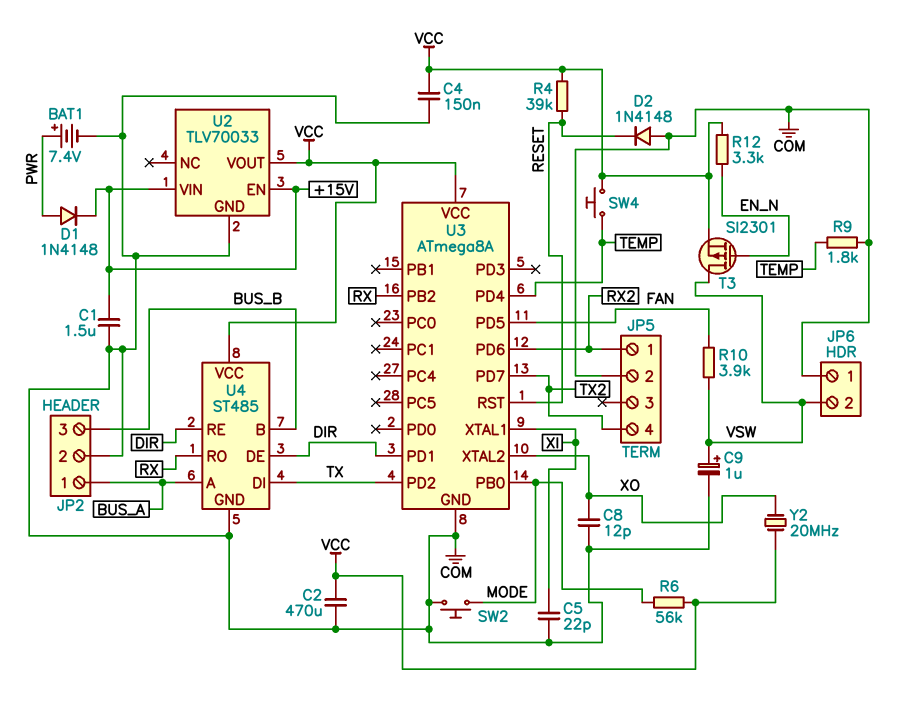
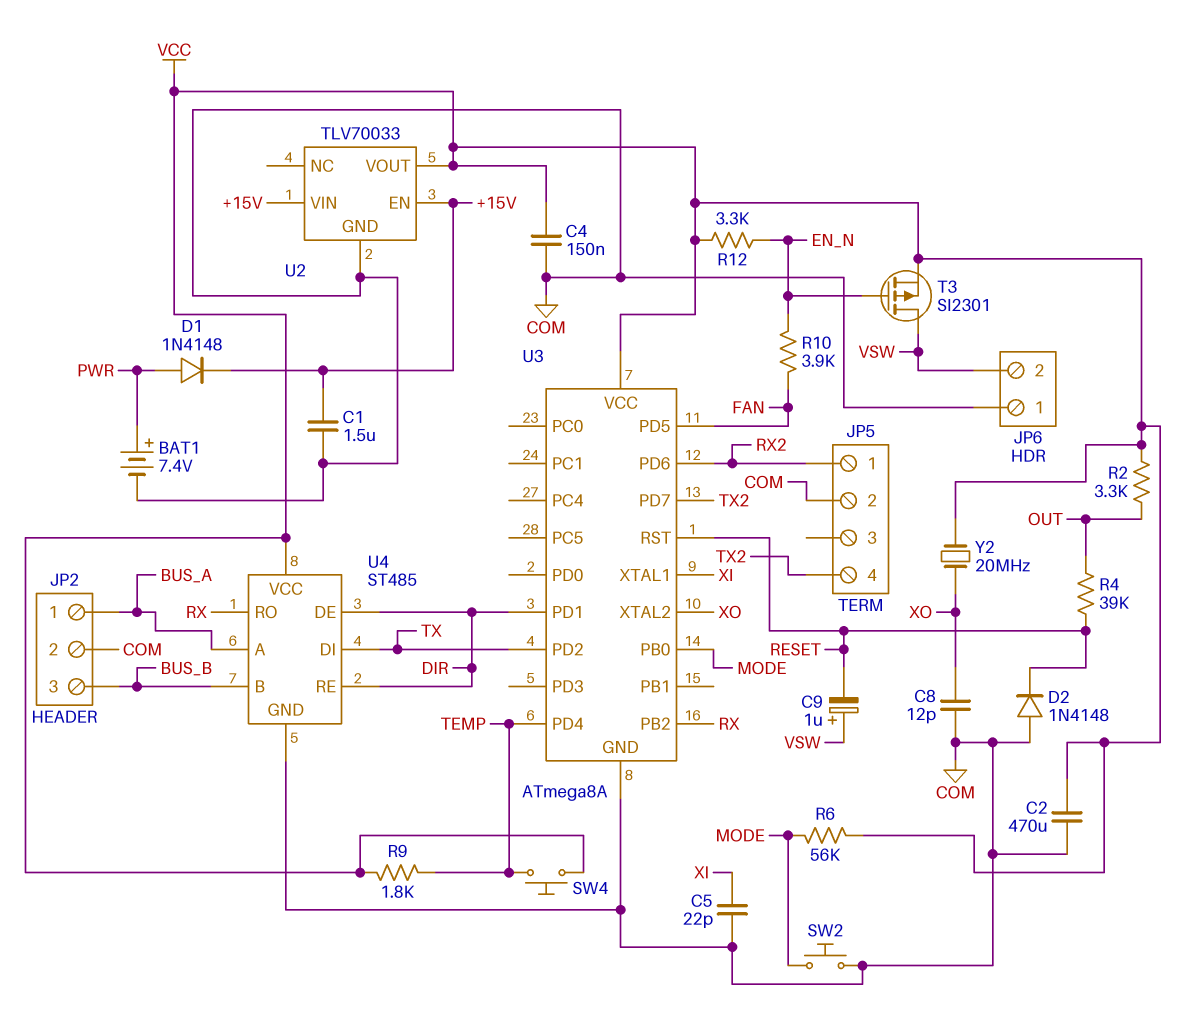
C9: 1uF (plus VSW, minus COM) -> 1uF (plus VSW, minus RESET)
R2: none -> 3.3k (OUT, VCC)
R4: 39k (RESET, VCC) -> 39k (OUT, RESET)
R9: 1.8k (COM, TEMP) -> 1.8k (TEMP, VCC)
R10: 3.9k (FAN, VSW) -> 3.9k (EN_N, FAN)

